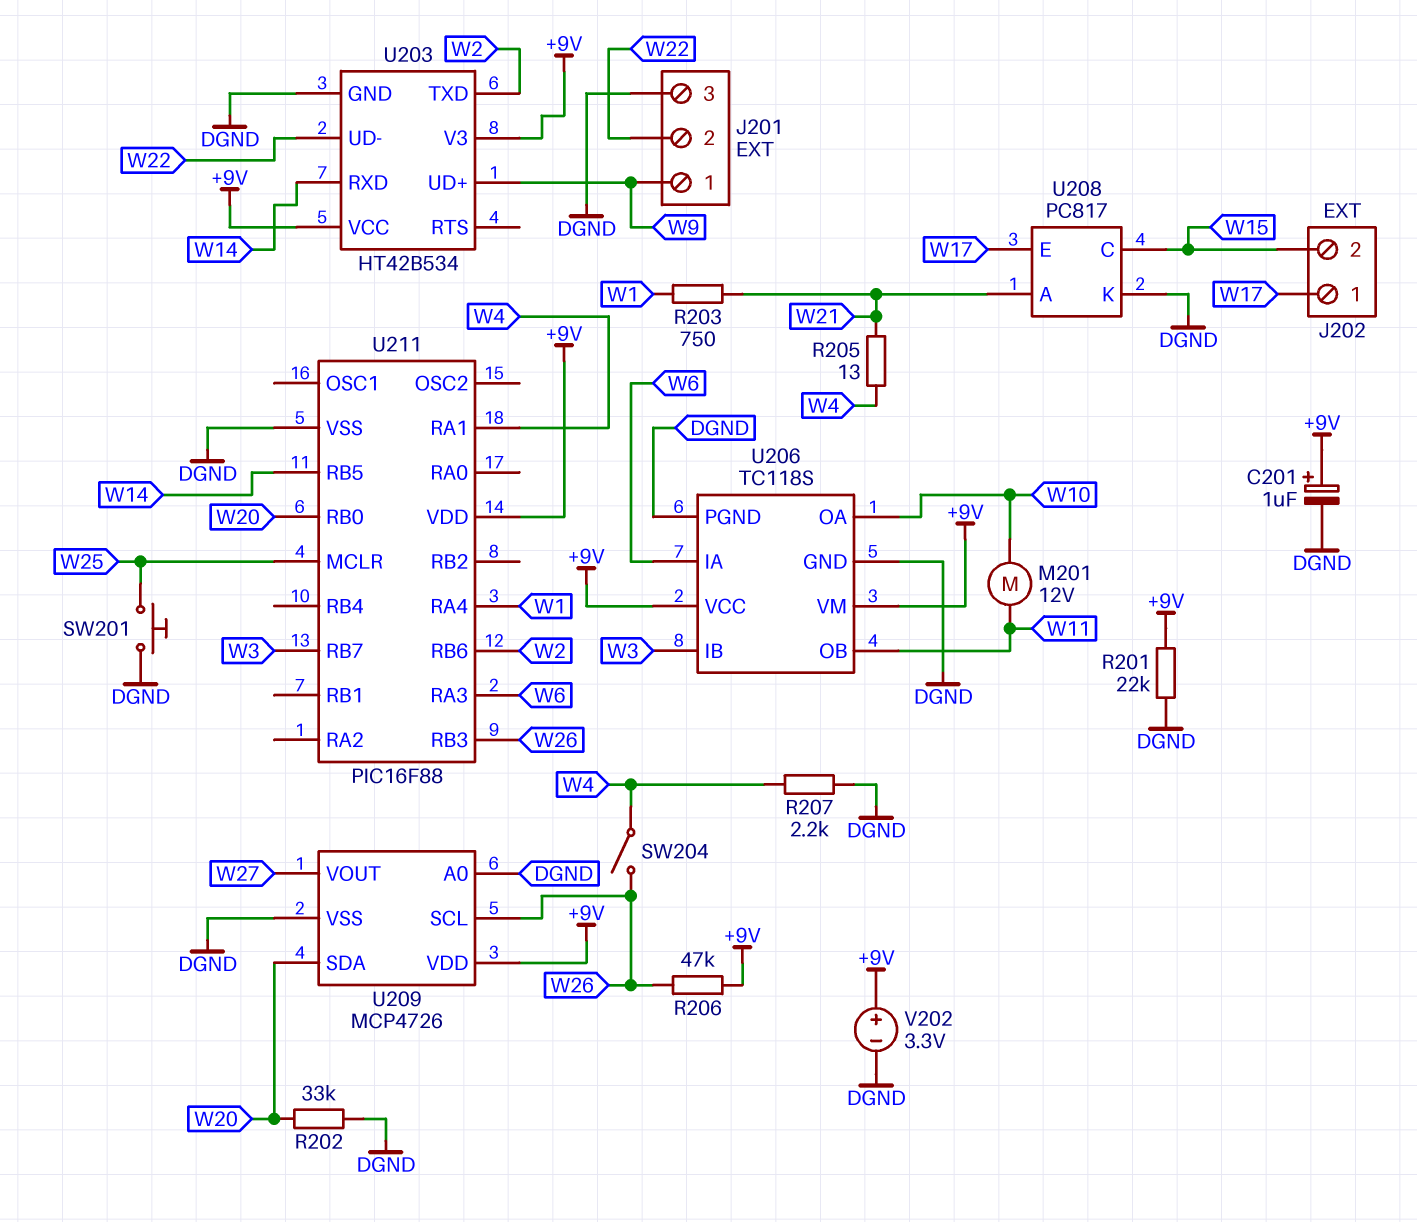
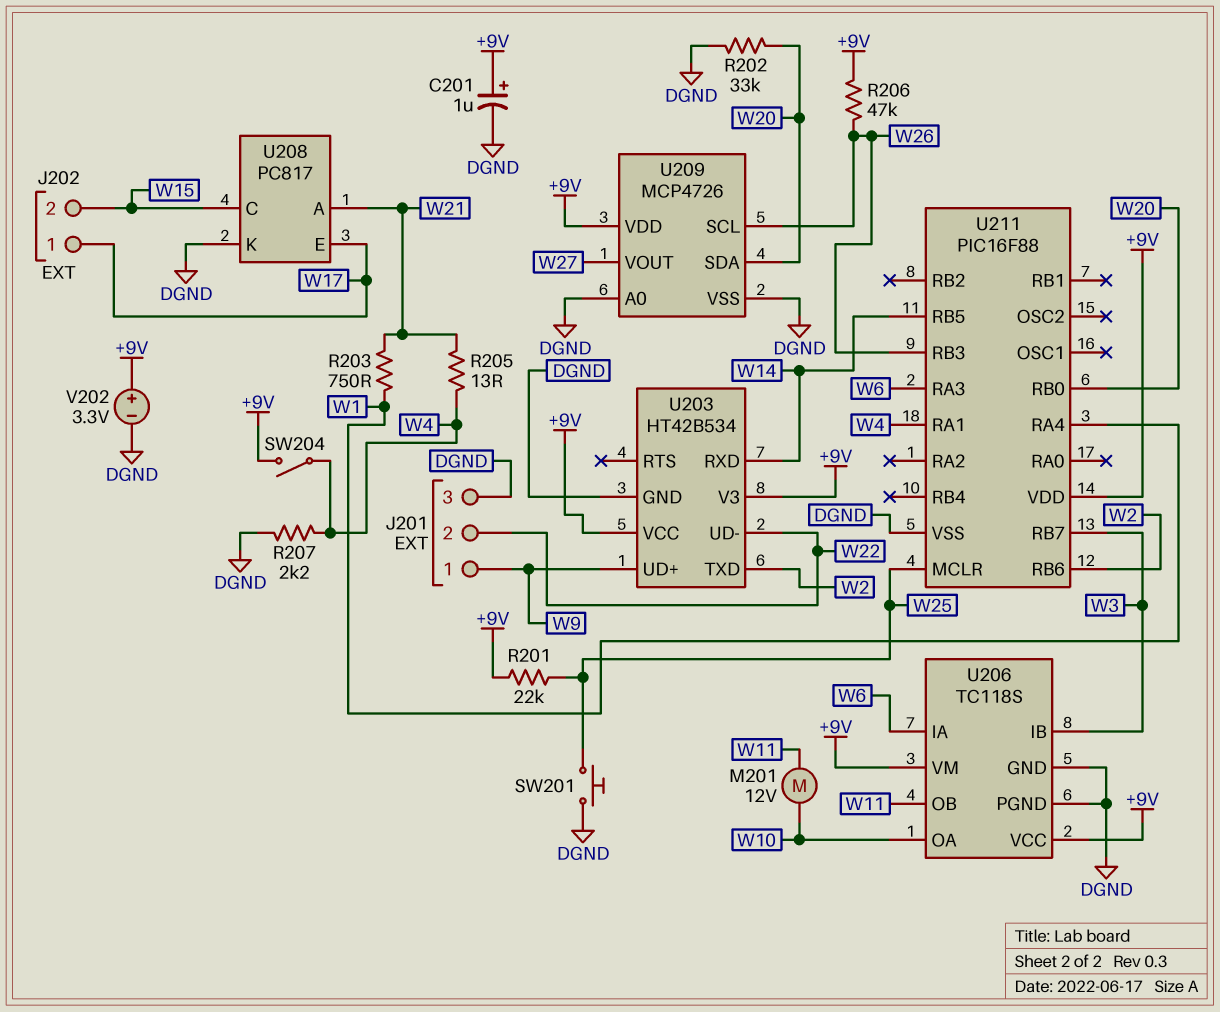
R201: 22k (+9V, DGND) -> 22k (+9V, W25)
SW204: switch (W4, W26) -> switch (+9V, W4)

